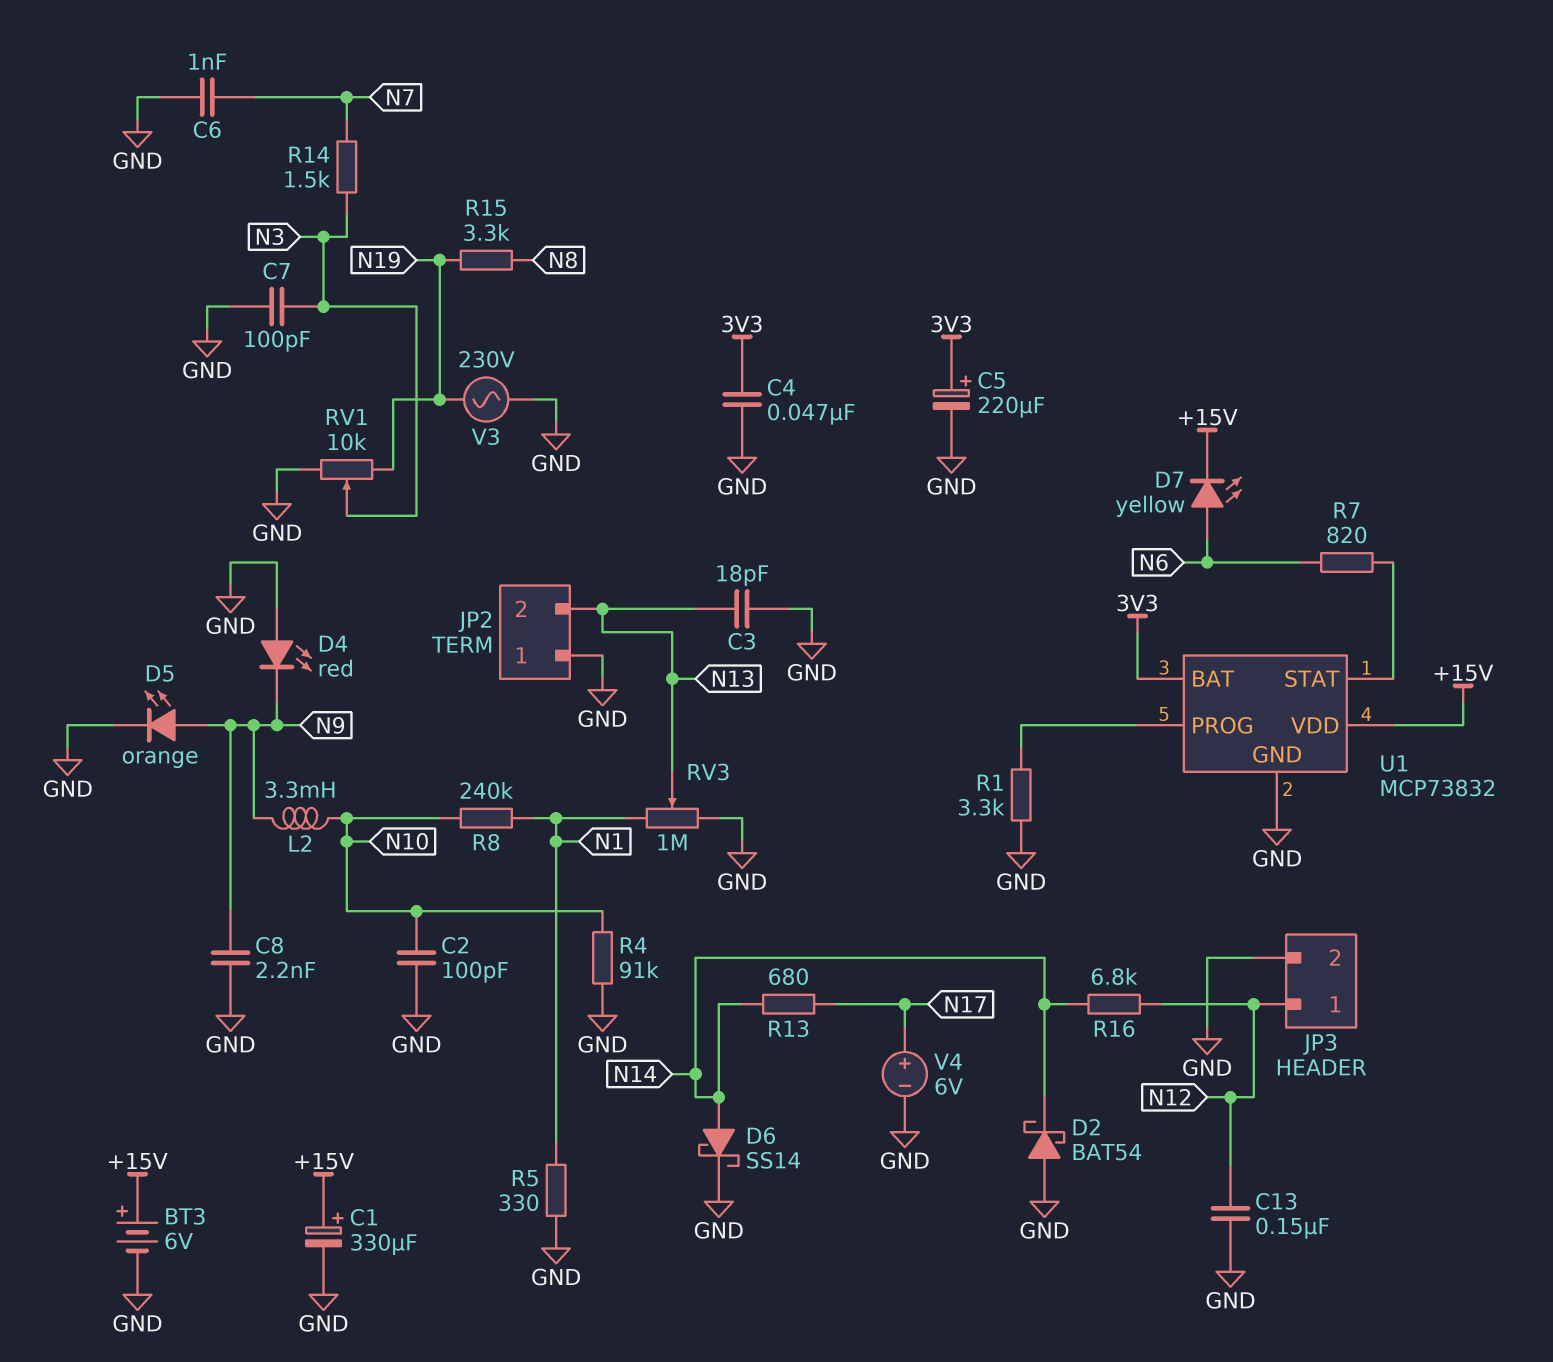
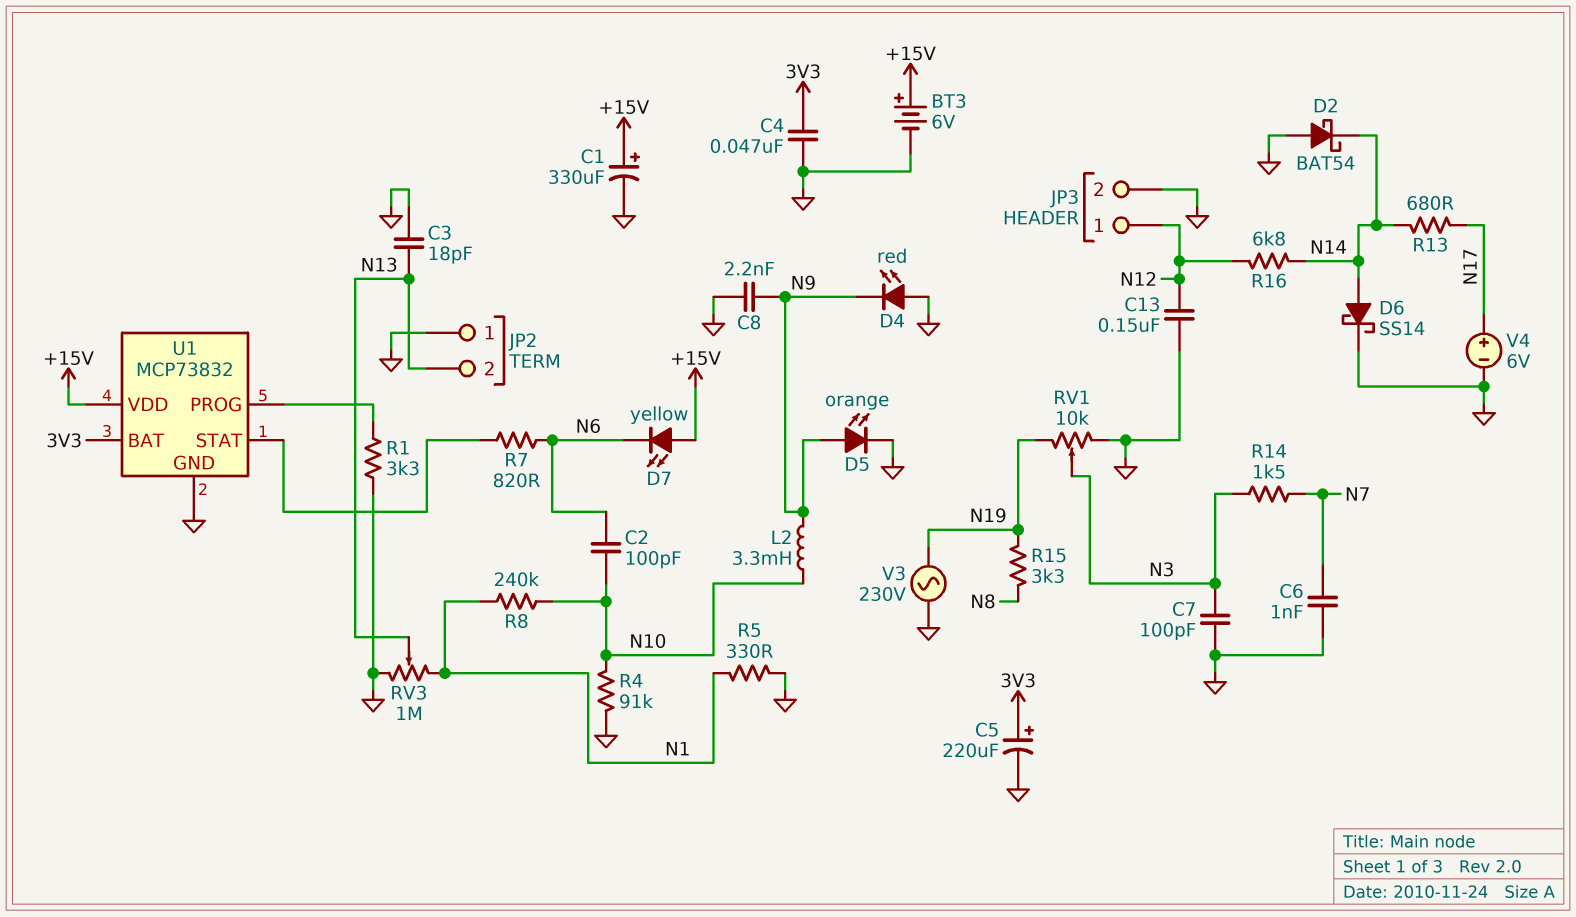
C2: 100pF (GND, N10) -> 100pF (N6, N10)
D7: LED yellow (A N6, K +15V) -> LED yellow (A +15V, K N6)

